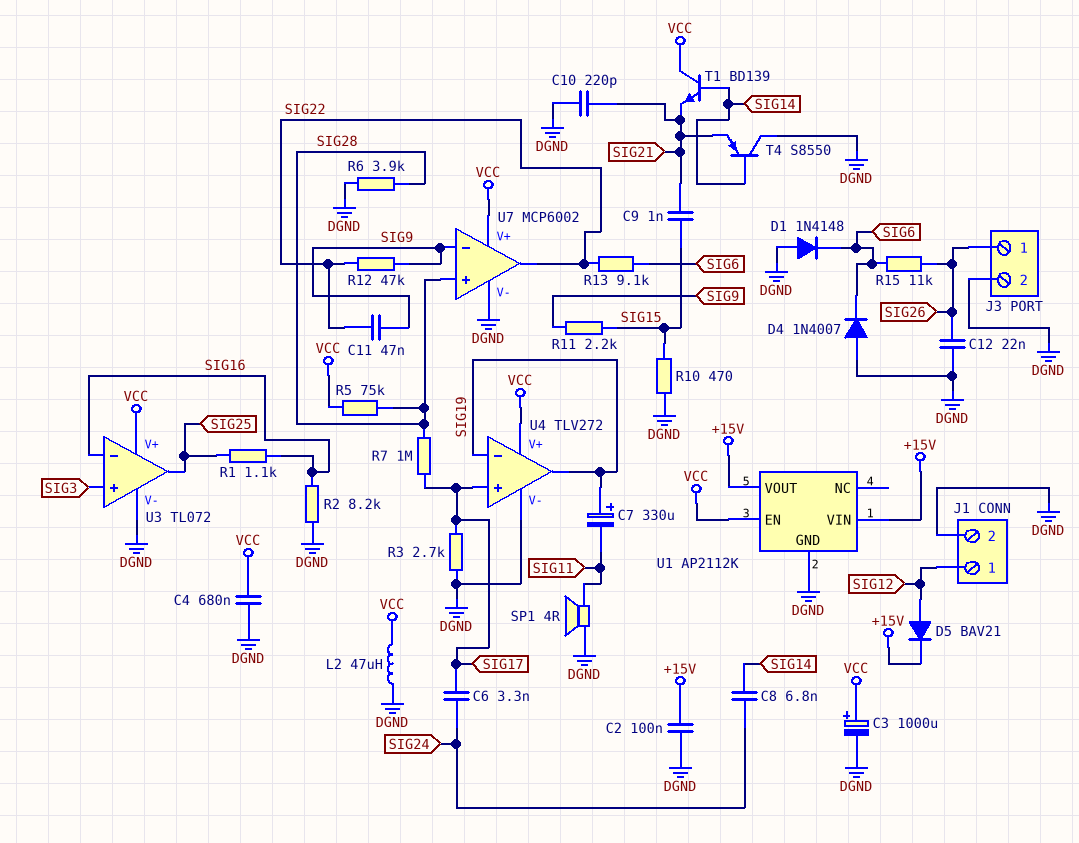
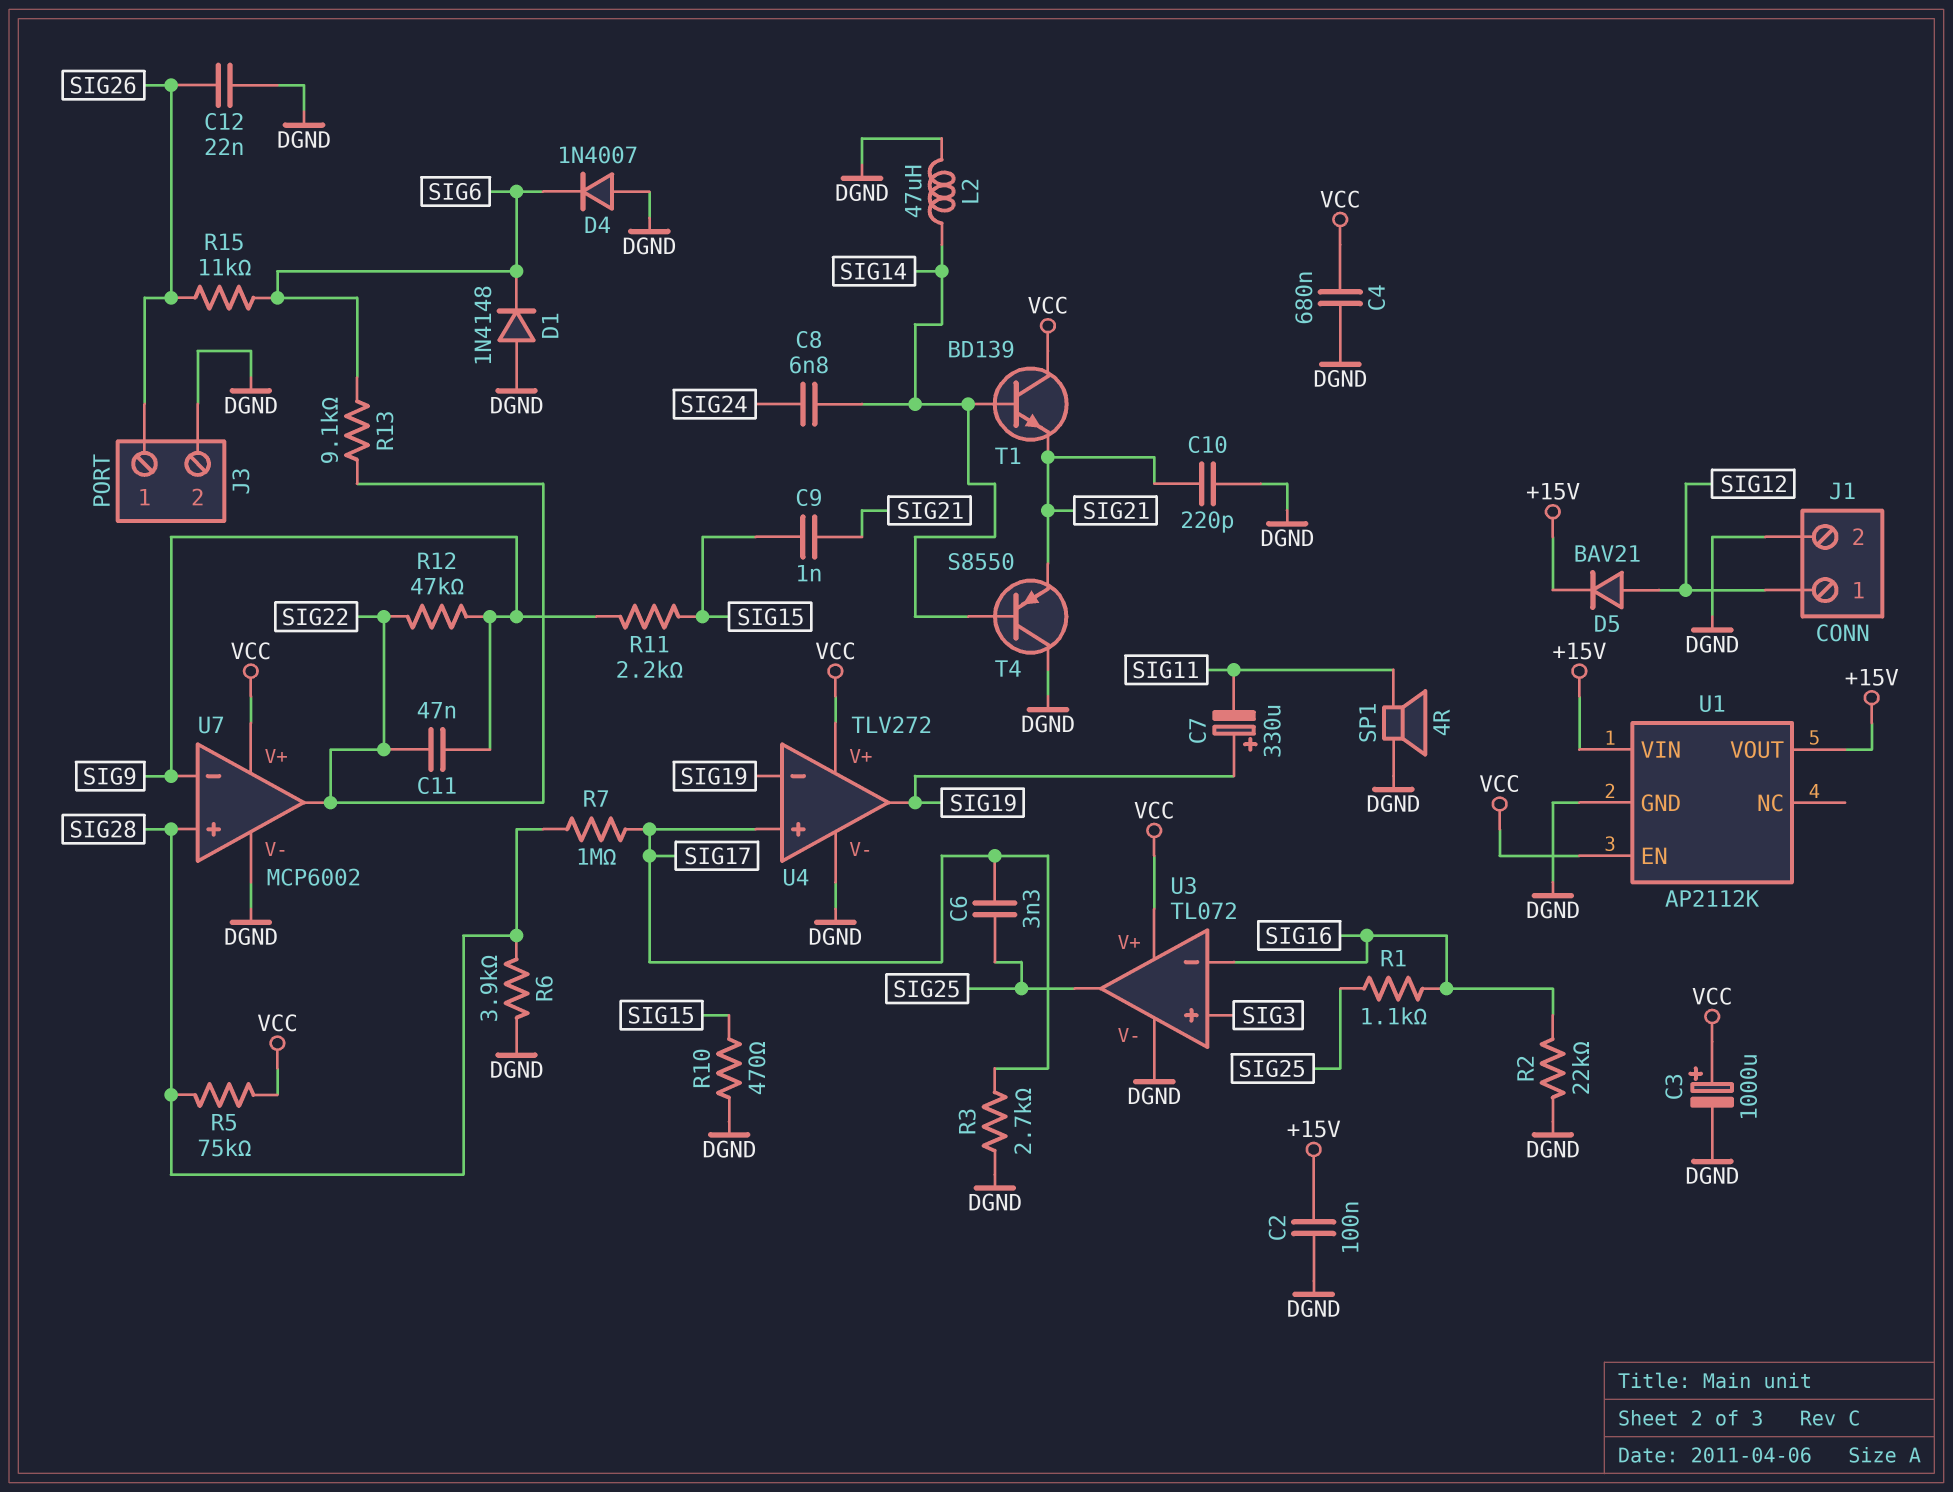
C6: 3.3nF (SIG17, SIG24) -> 3.3nF (SIG17, SIG25)
L2: 47uH (DGND, VCC) -> 47uH (DGND, SIG14)
R2: 8.2k (DGND, SIG16) -> 22k (DGND, SIG16)

